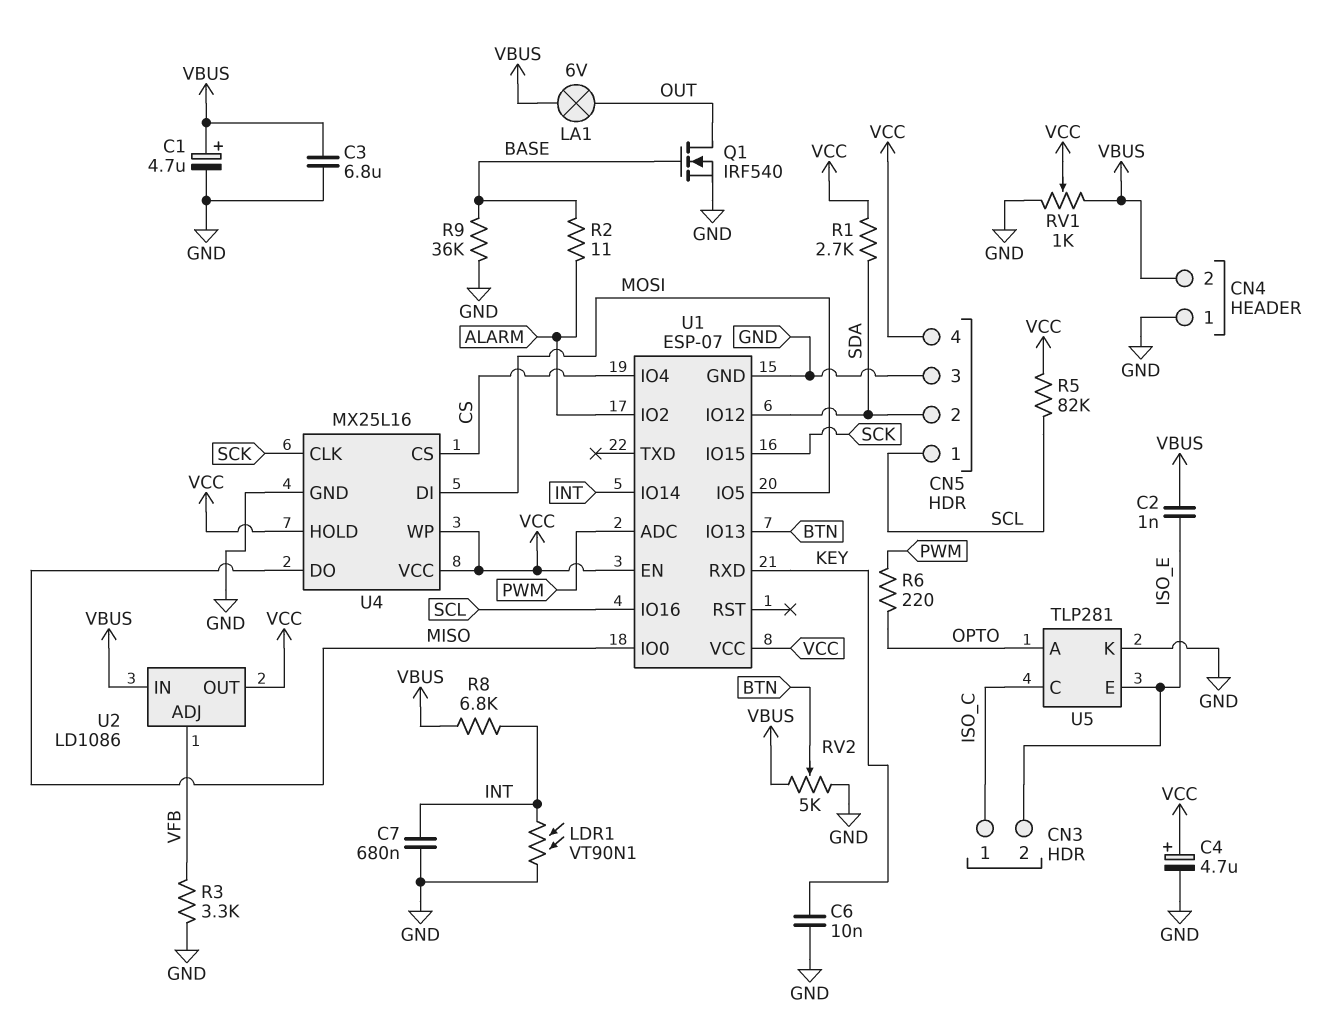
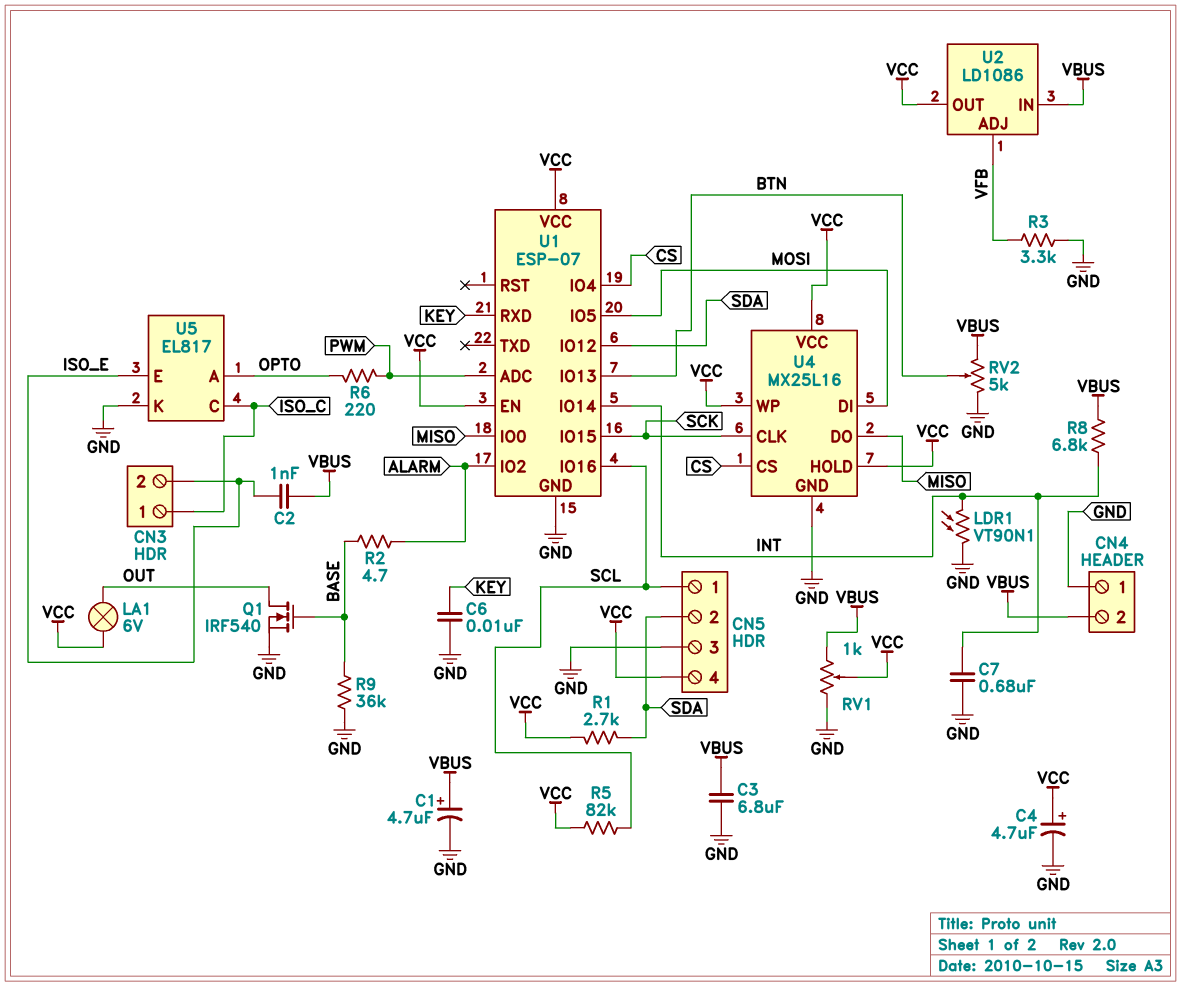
LA1: lamp 6V (OUT, VBUS) -> lamp 6V (OUT, VCC)
R2: 11 (ALARM, BASE) -> 4.7 (ALARM, BASE)
U5: TLP281 -> EL817

